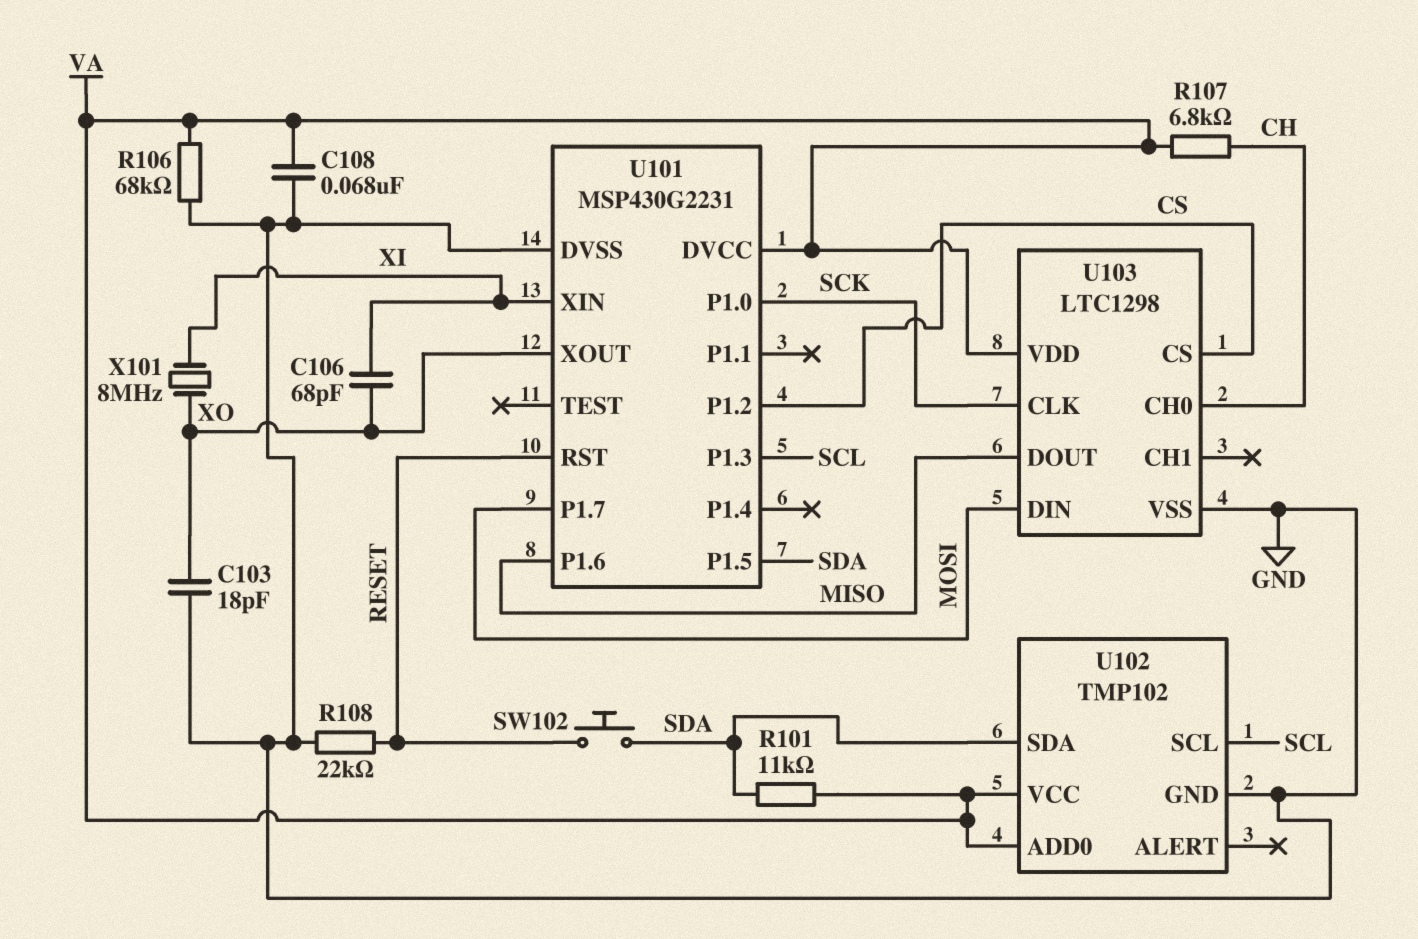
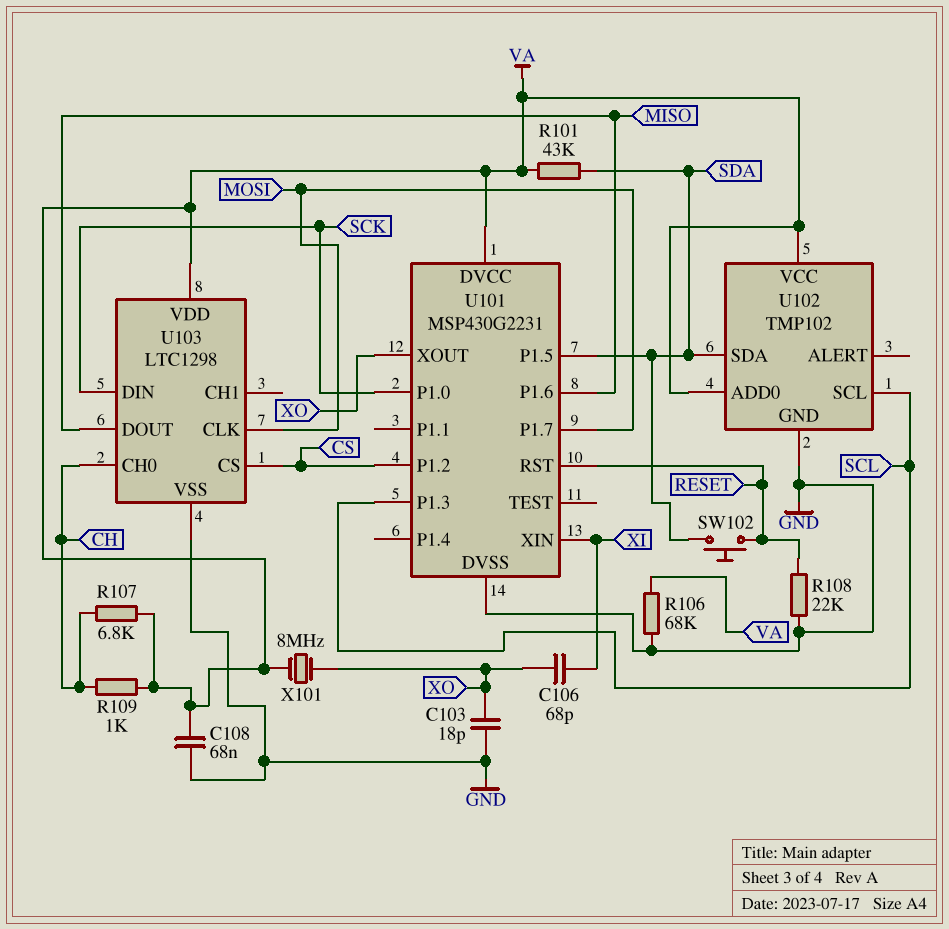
R101: 11k (SDA, VA) -> 43k (SDA, VA)
R109: none -> 1k (CH, VA)
U103 pin CLK: SCK -> MOSI
U103 pin DIN: MOSI -> SCK
X101: 8MHz (XI, XO) -> 8MHz (VA, XO)

